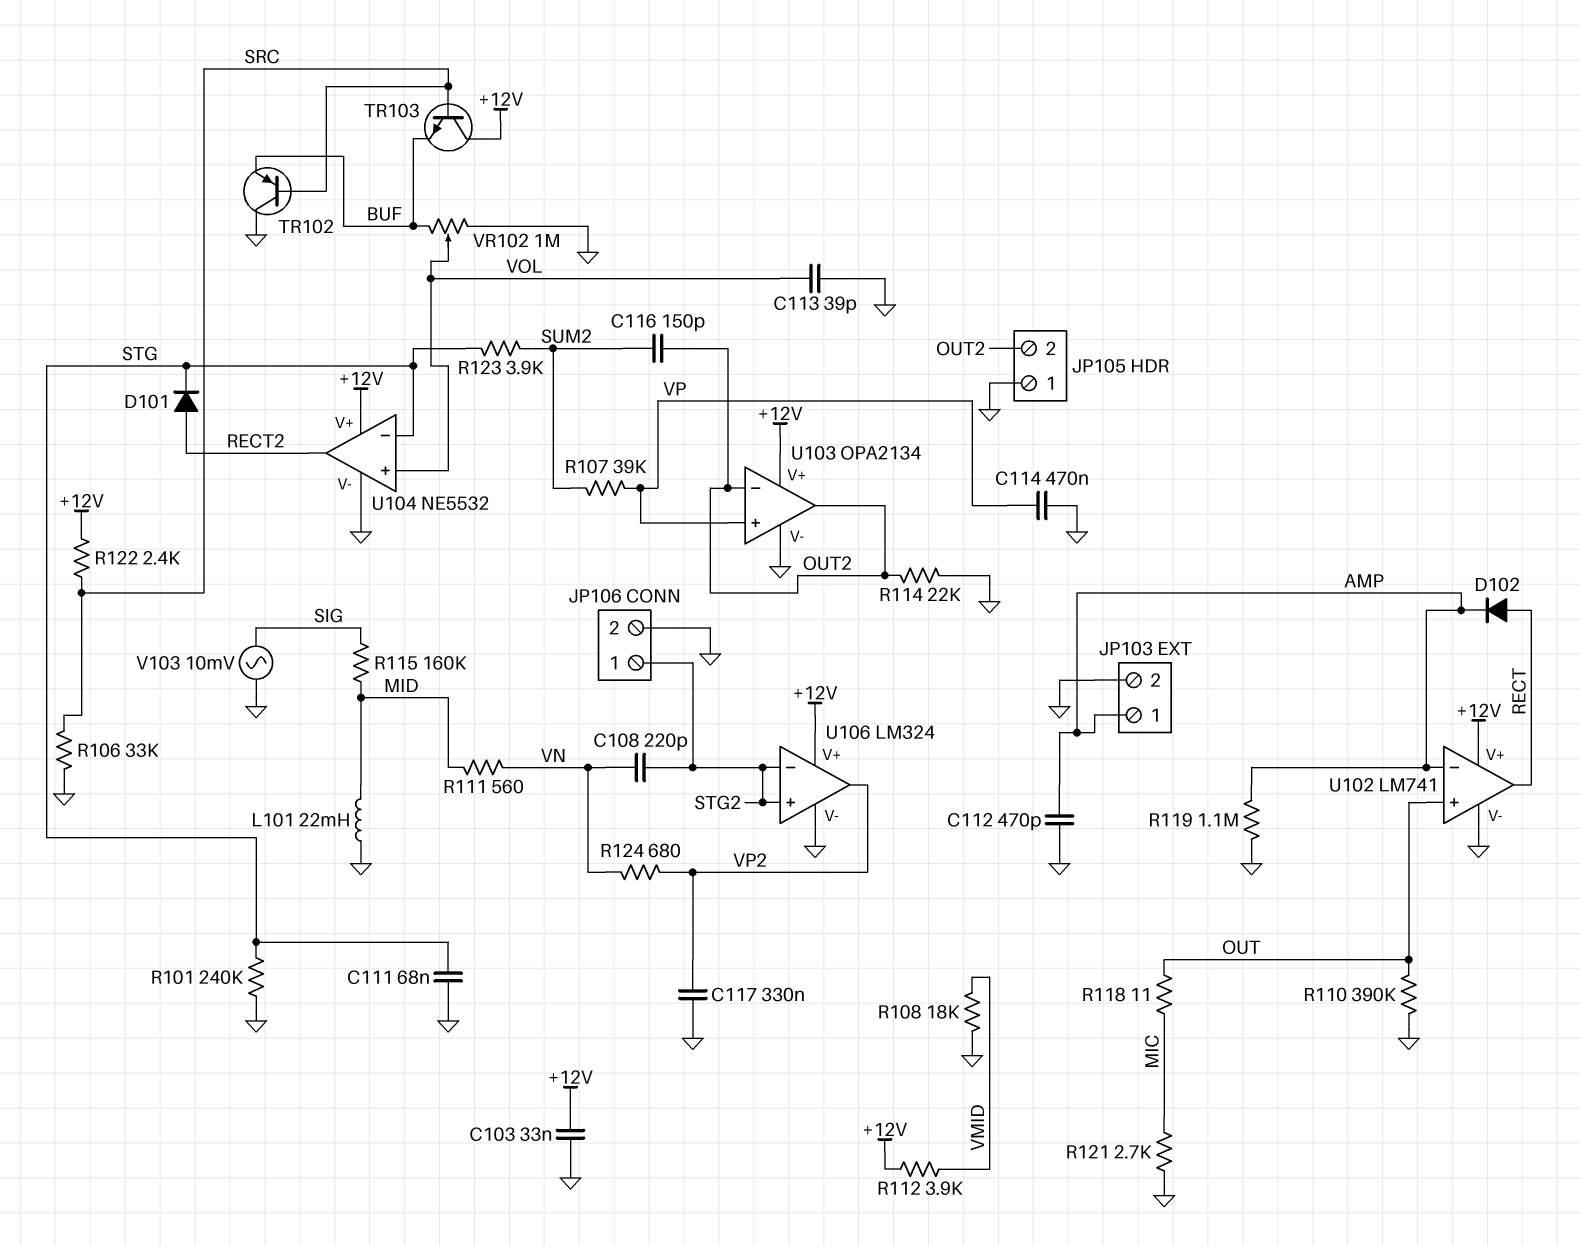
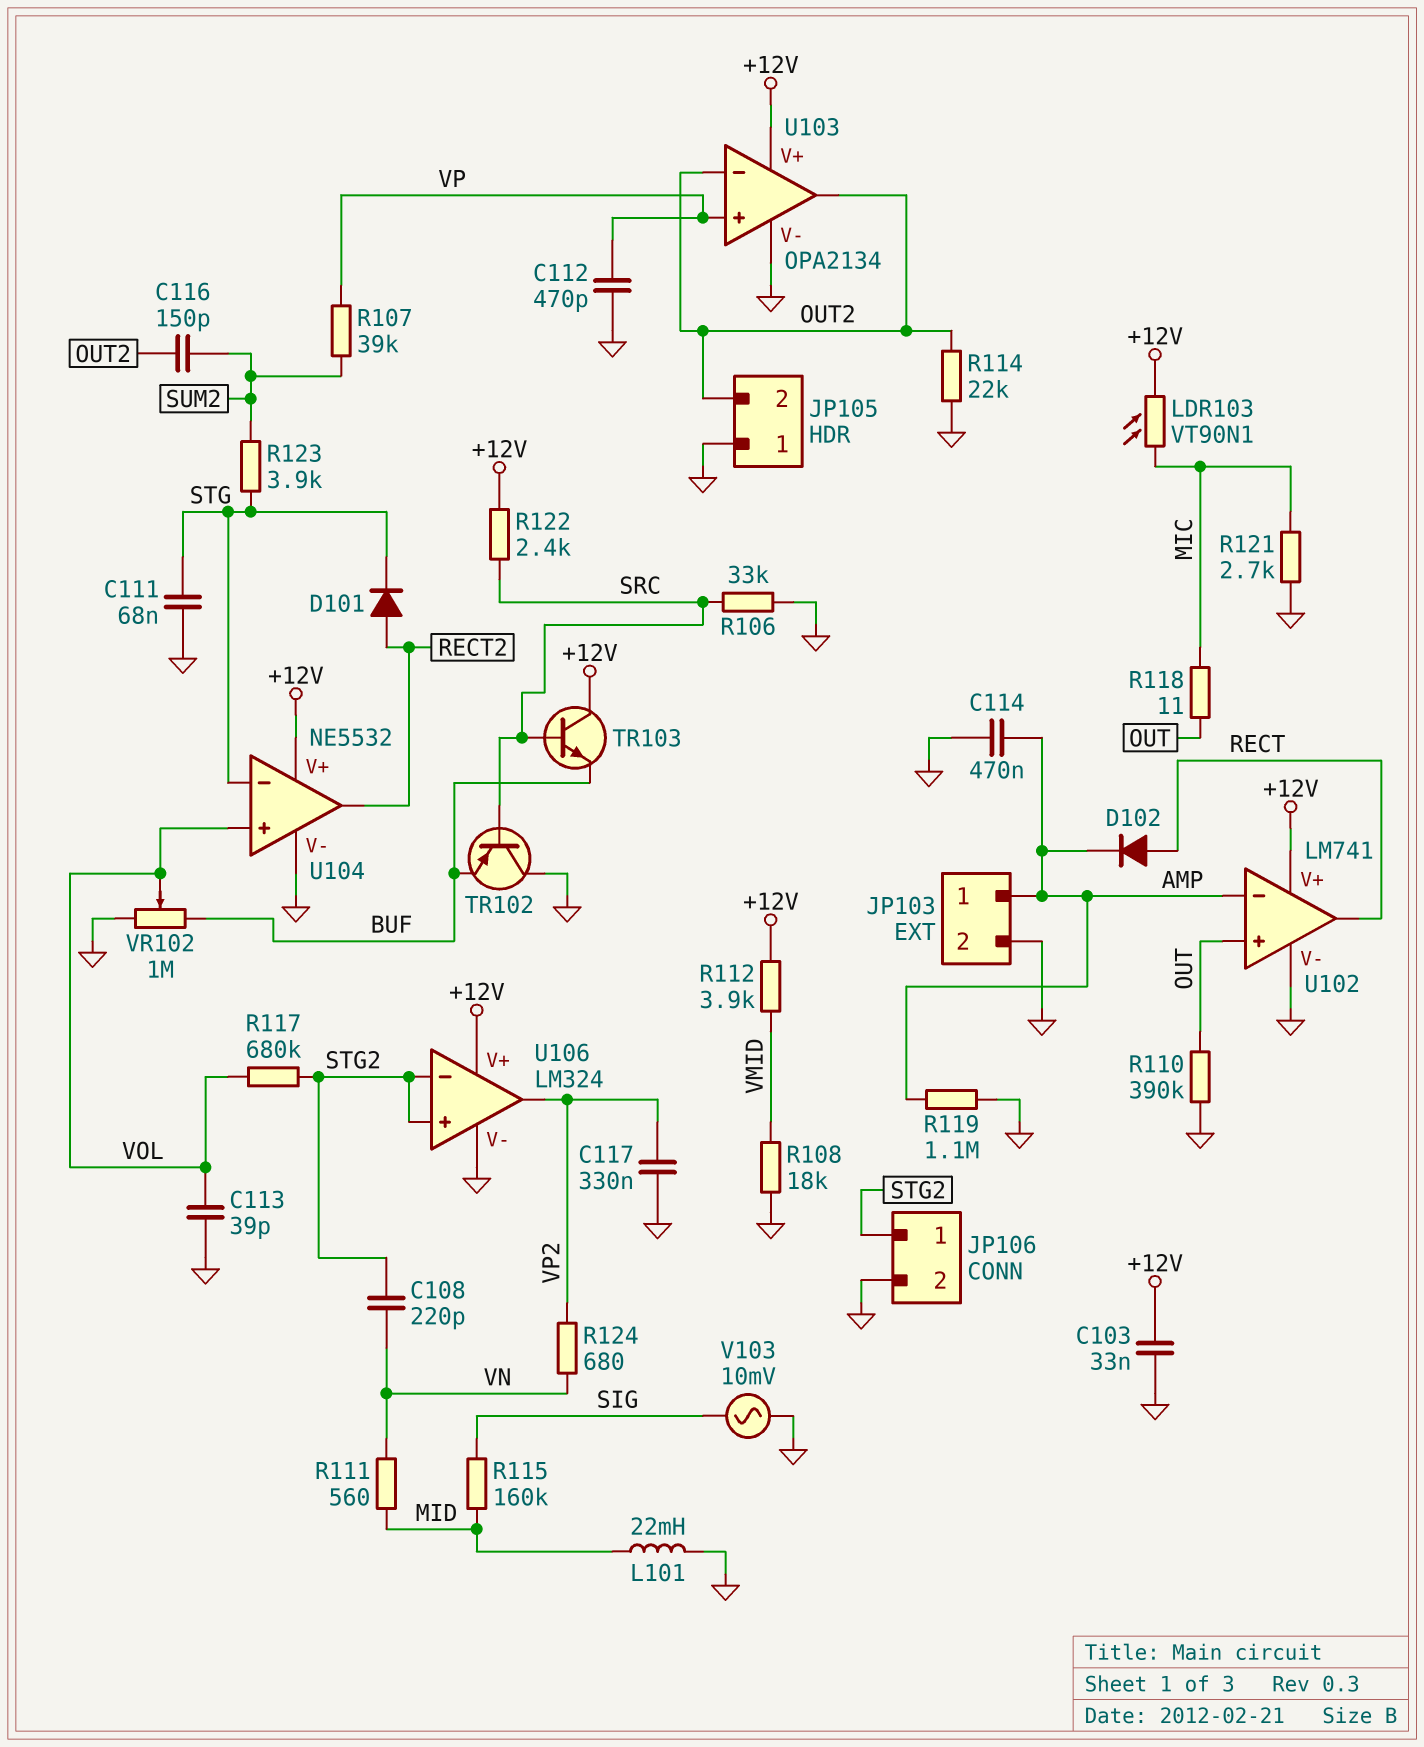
C112: 470pF (AMP, GND) -> 470pF (GND, VP)
C114: 470nF (GND, VP) -> 470nF (AMP, GND)
LDR103: none -> VT90N1 (+12V, MIC)
R101: 240k (GND, STG) -> none
R117: none -> 680k (STG2, VOL)

